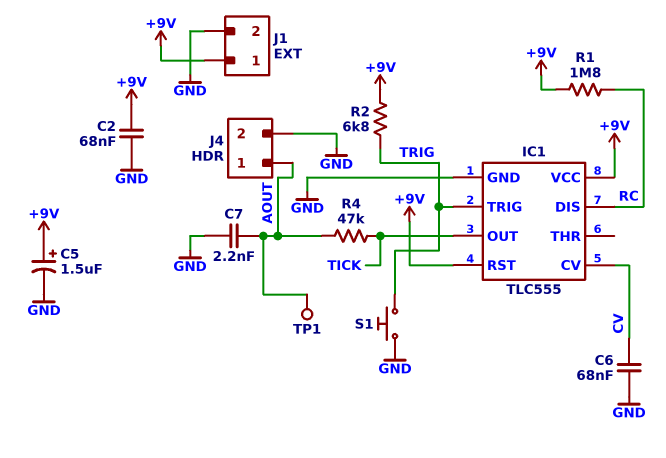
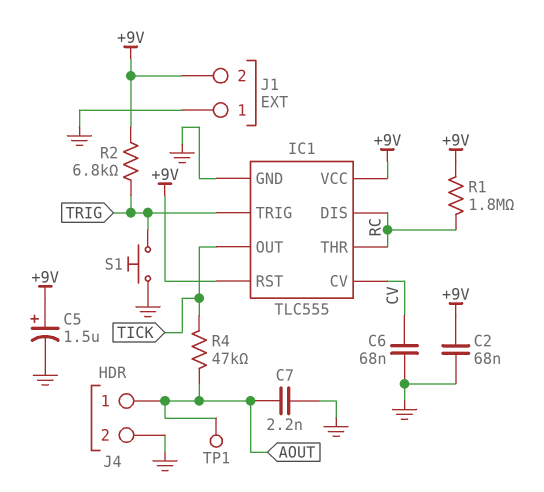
IC1 pin THR: none -> RC
J1 pin 1: +9V -> GND
J1 pin 2: GND -> +9V

